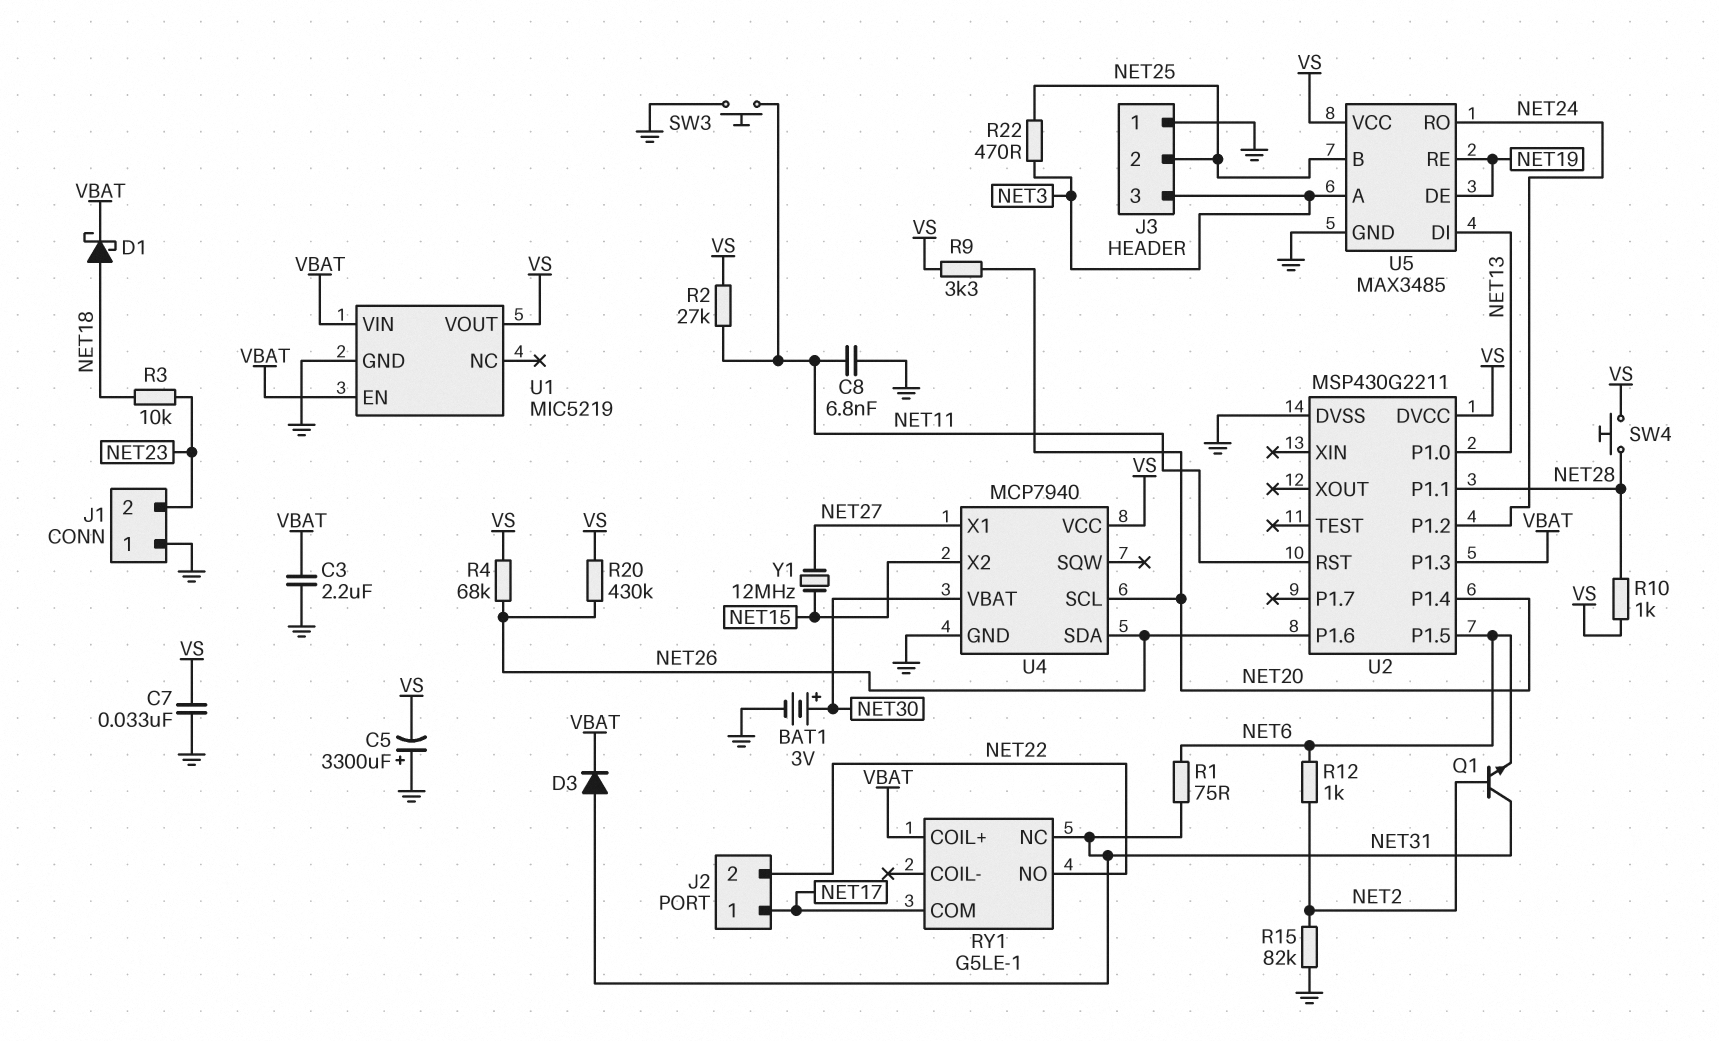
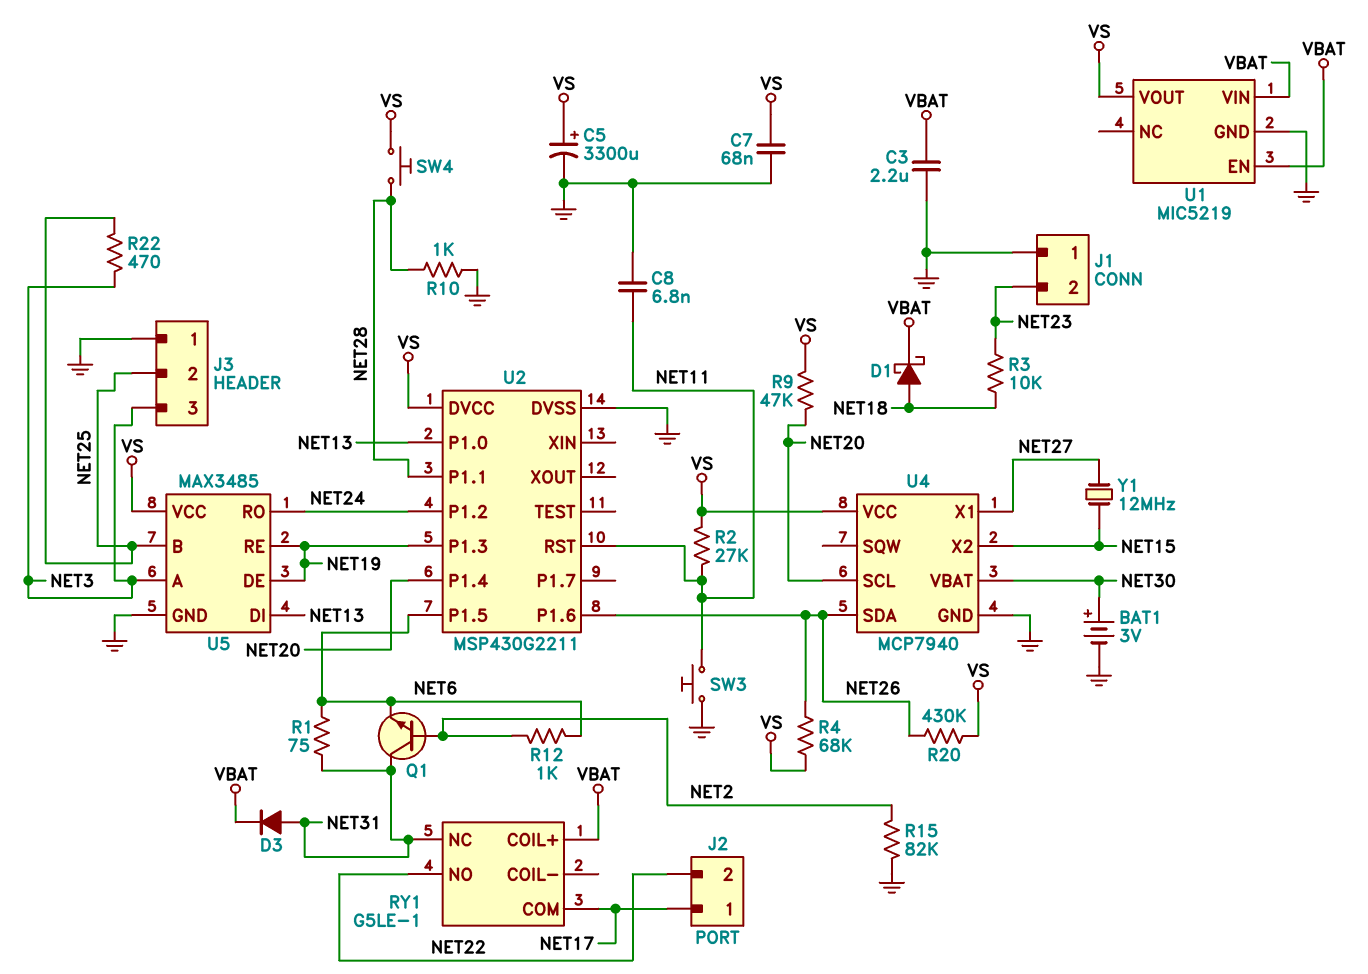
C5: 3300uF (plus GND, minus VS) -> 3300uF (plus VS, minus GND)
C7: 33nF (GND, VS) -> 68nF (GND, VS)
R9: 3.3k (NET20, VS) -> 47k (NET20, VS)
R10: 1k (NET28, VS) -> 1k (GND, NET28)
U2 pin P1.3: VBAT -> NET19

